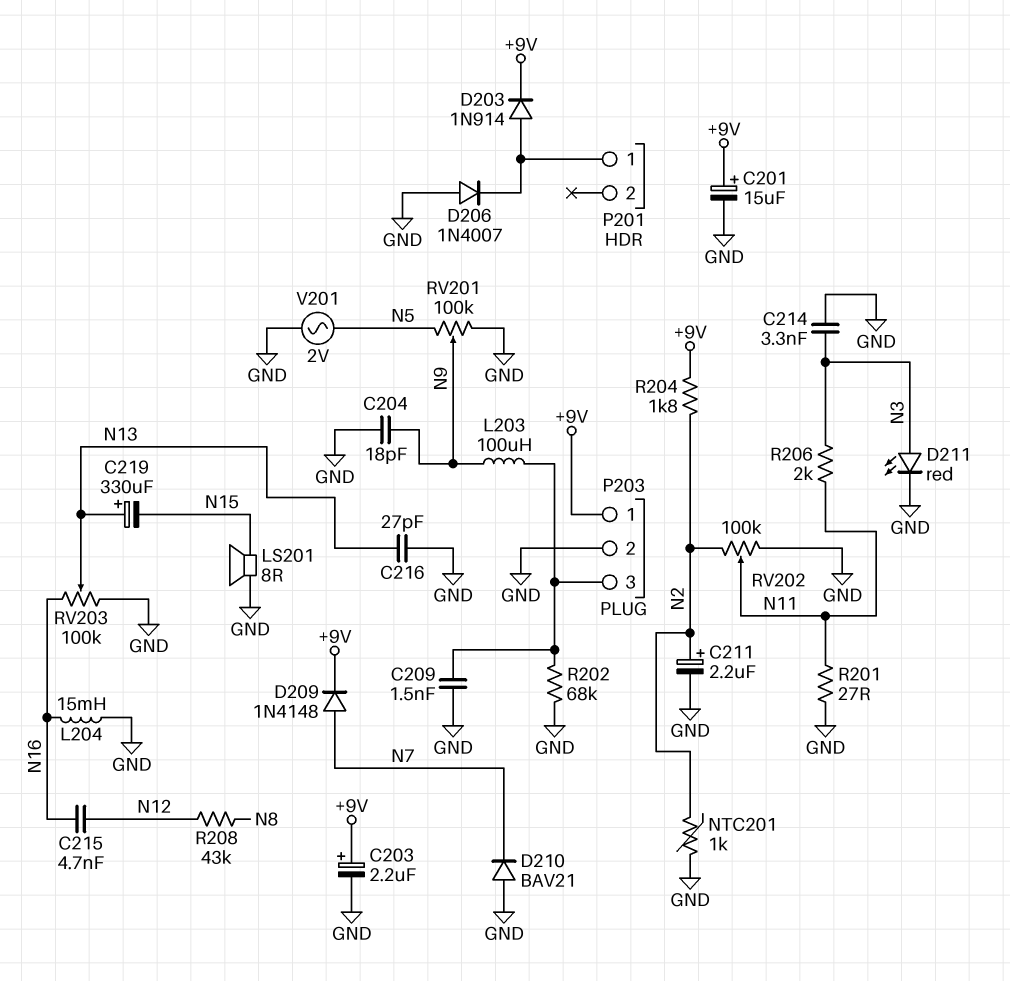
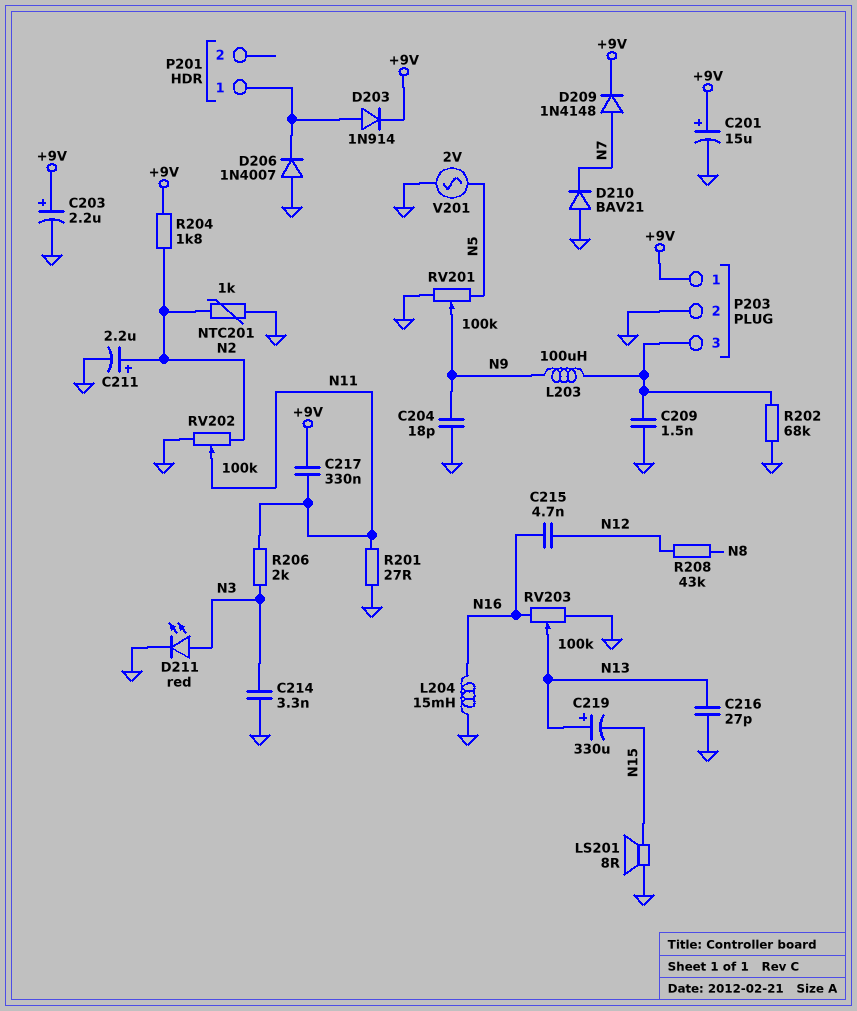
C217: none -> 330nF (+9V, N11)

